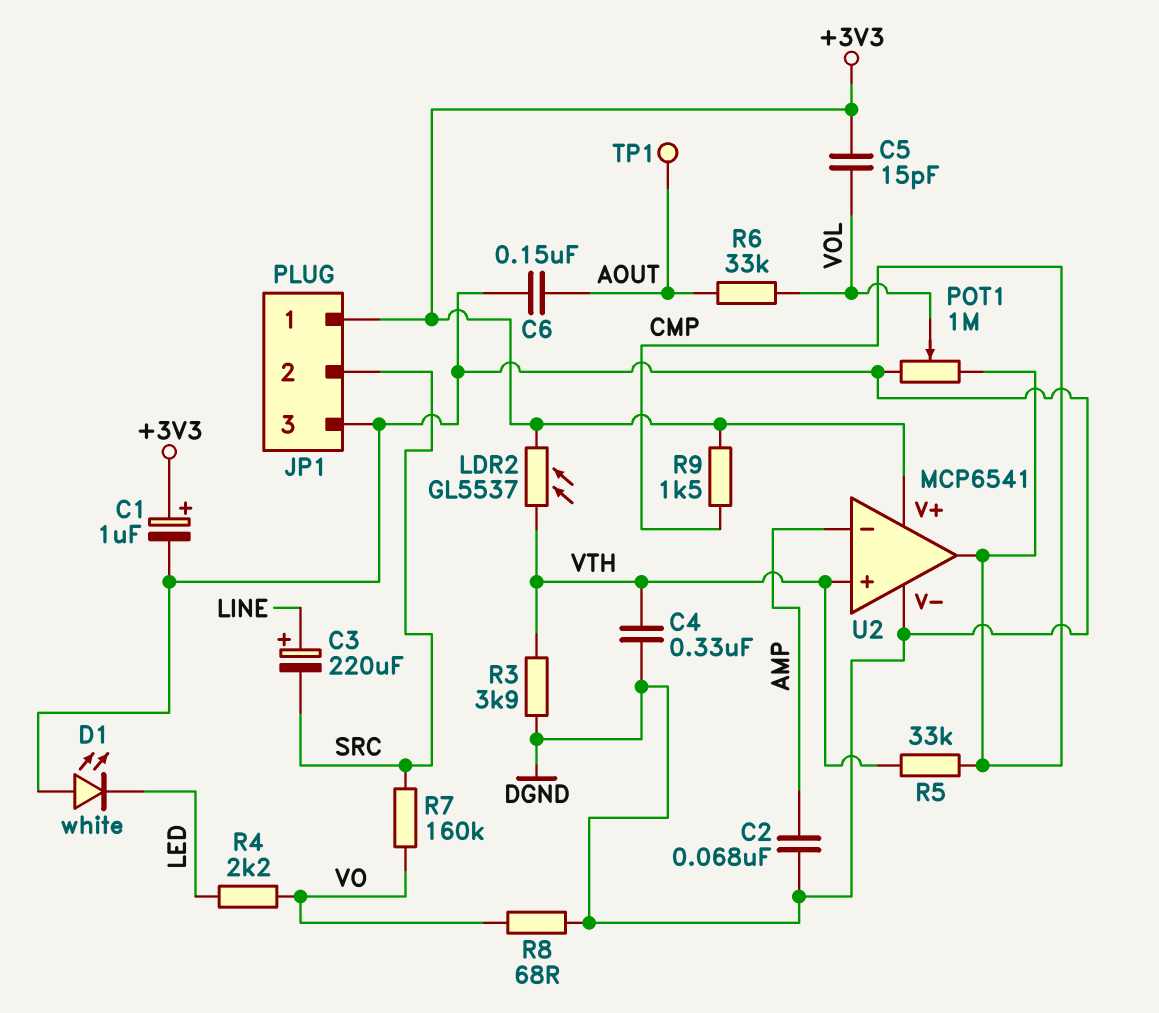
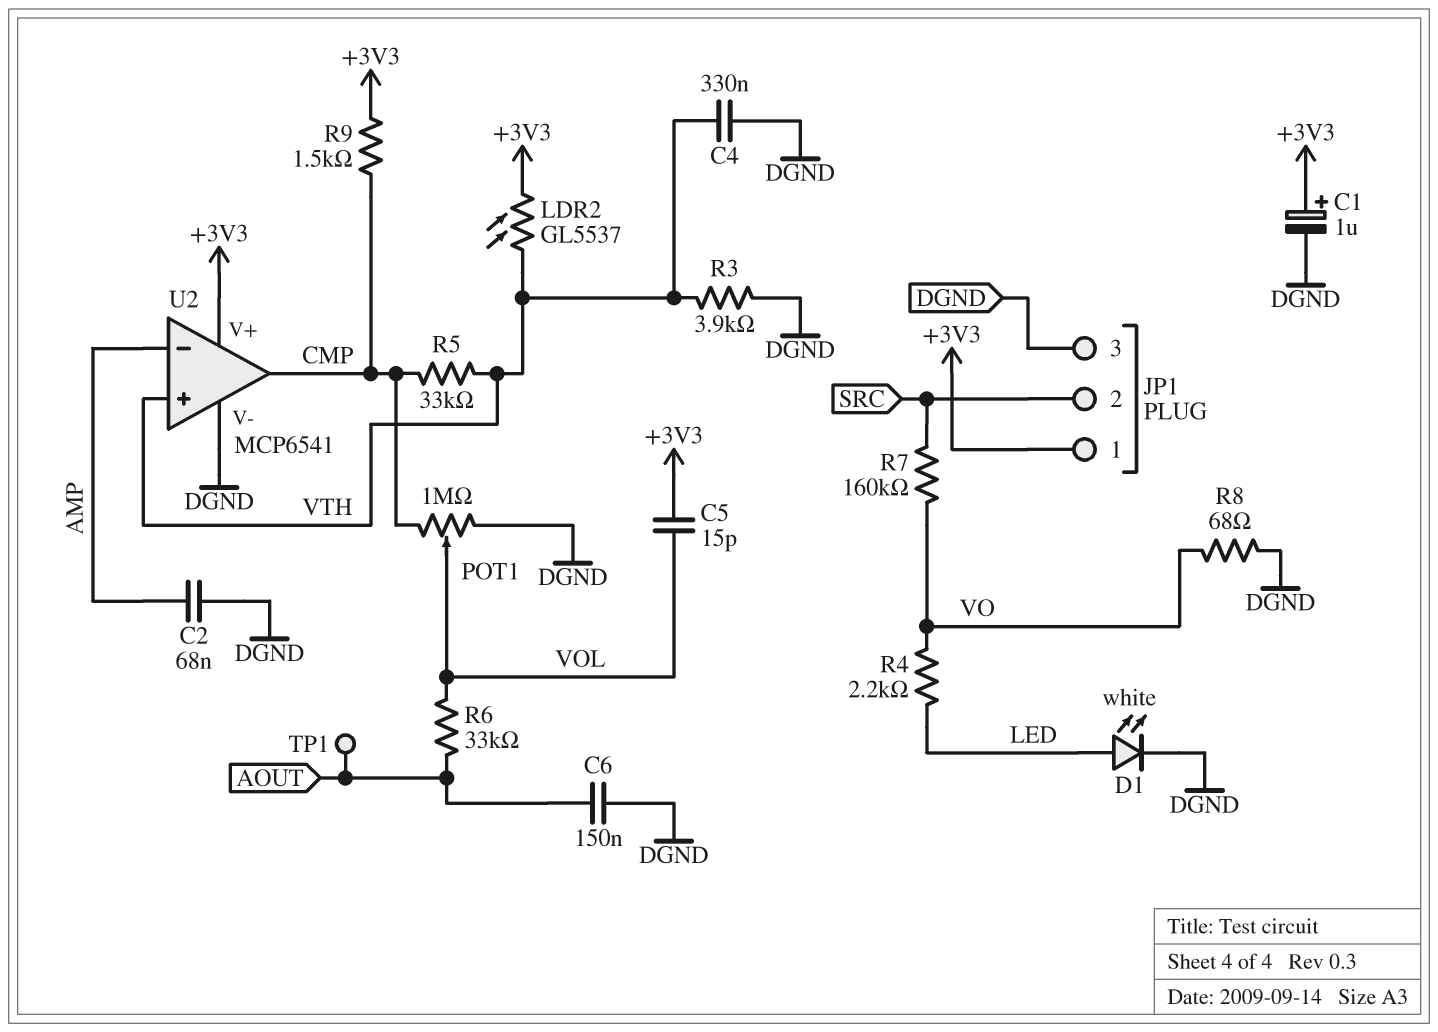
C3: 220uF (plus LINE, minus SRC) -> none
D1: LED white (A DGND, K LED) -> LED white (A LED, K DGND)

